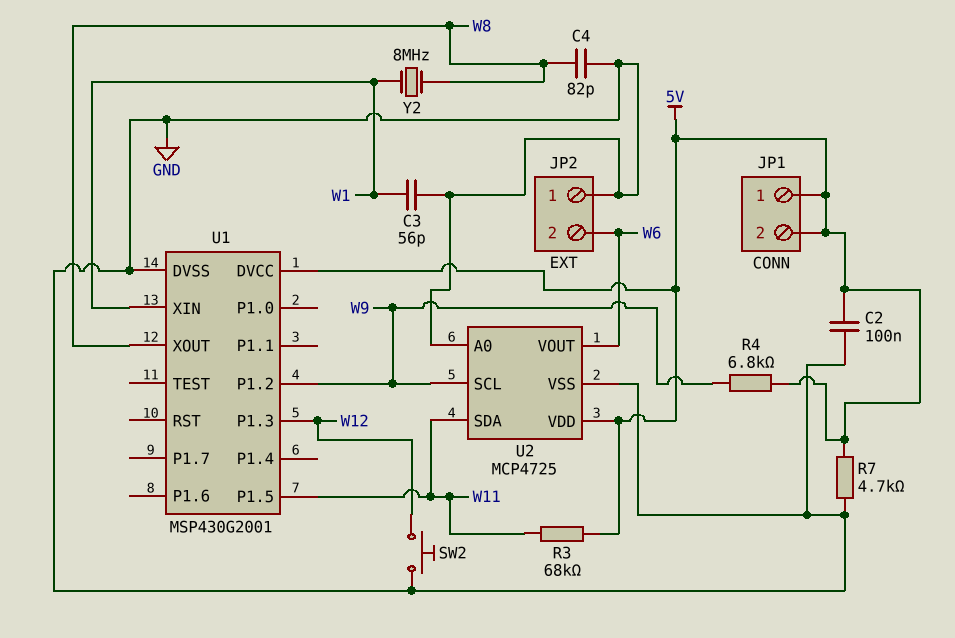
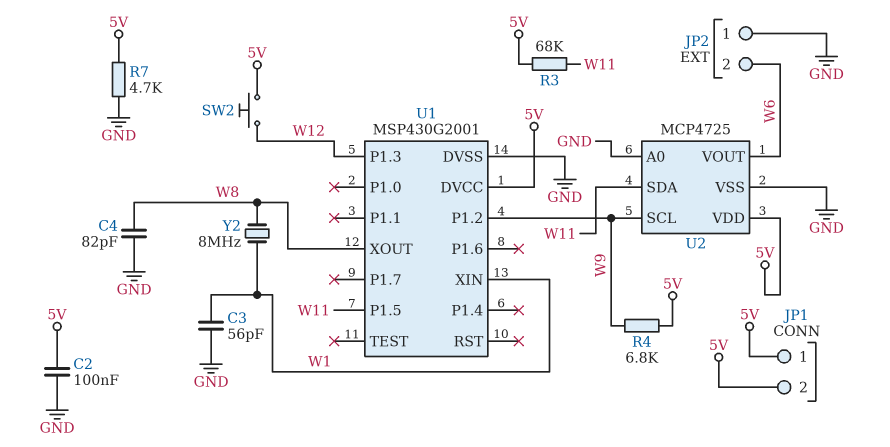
SW2: button (GND, W12) -> button (5V, W12)

